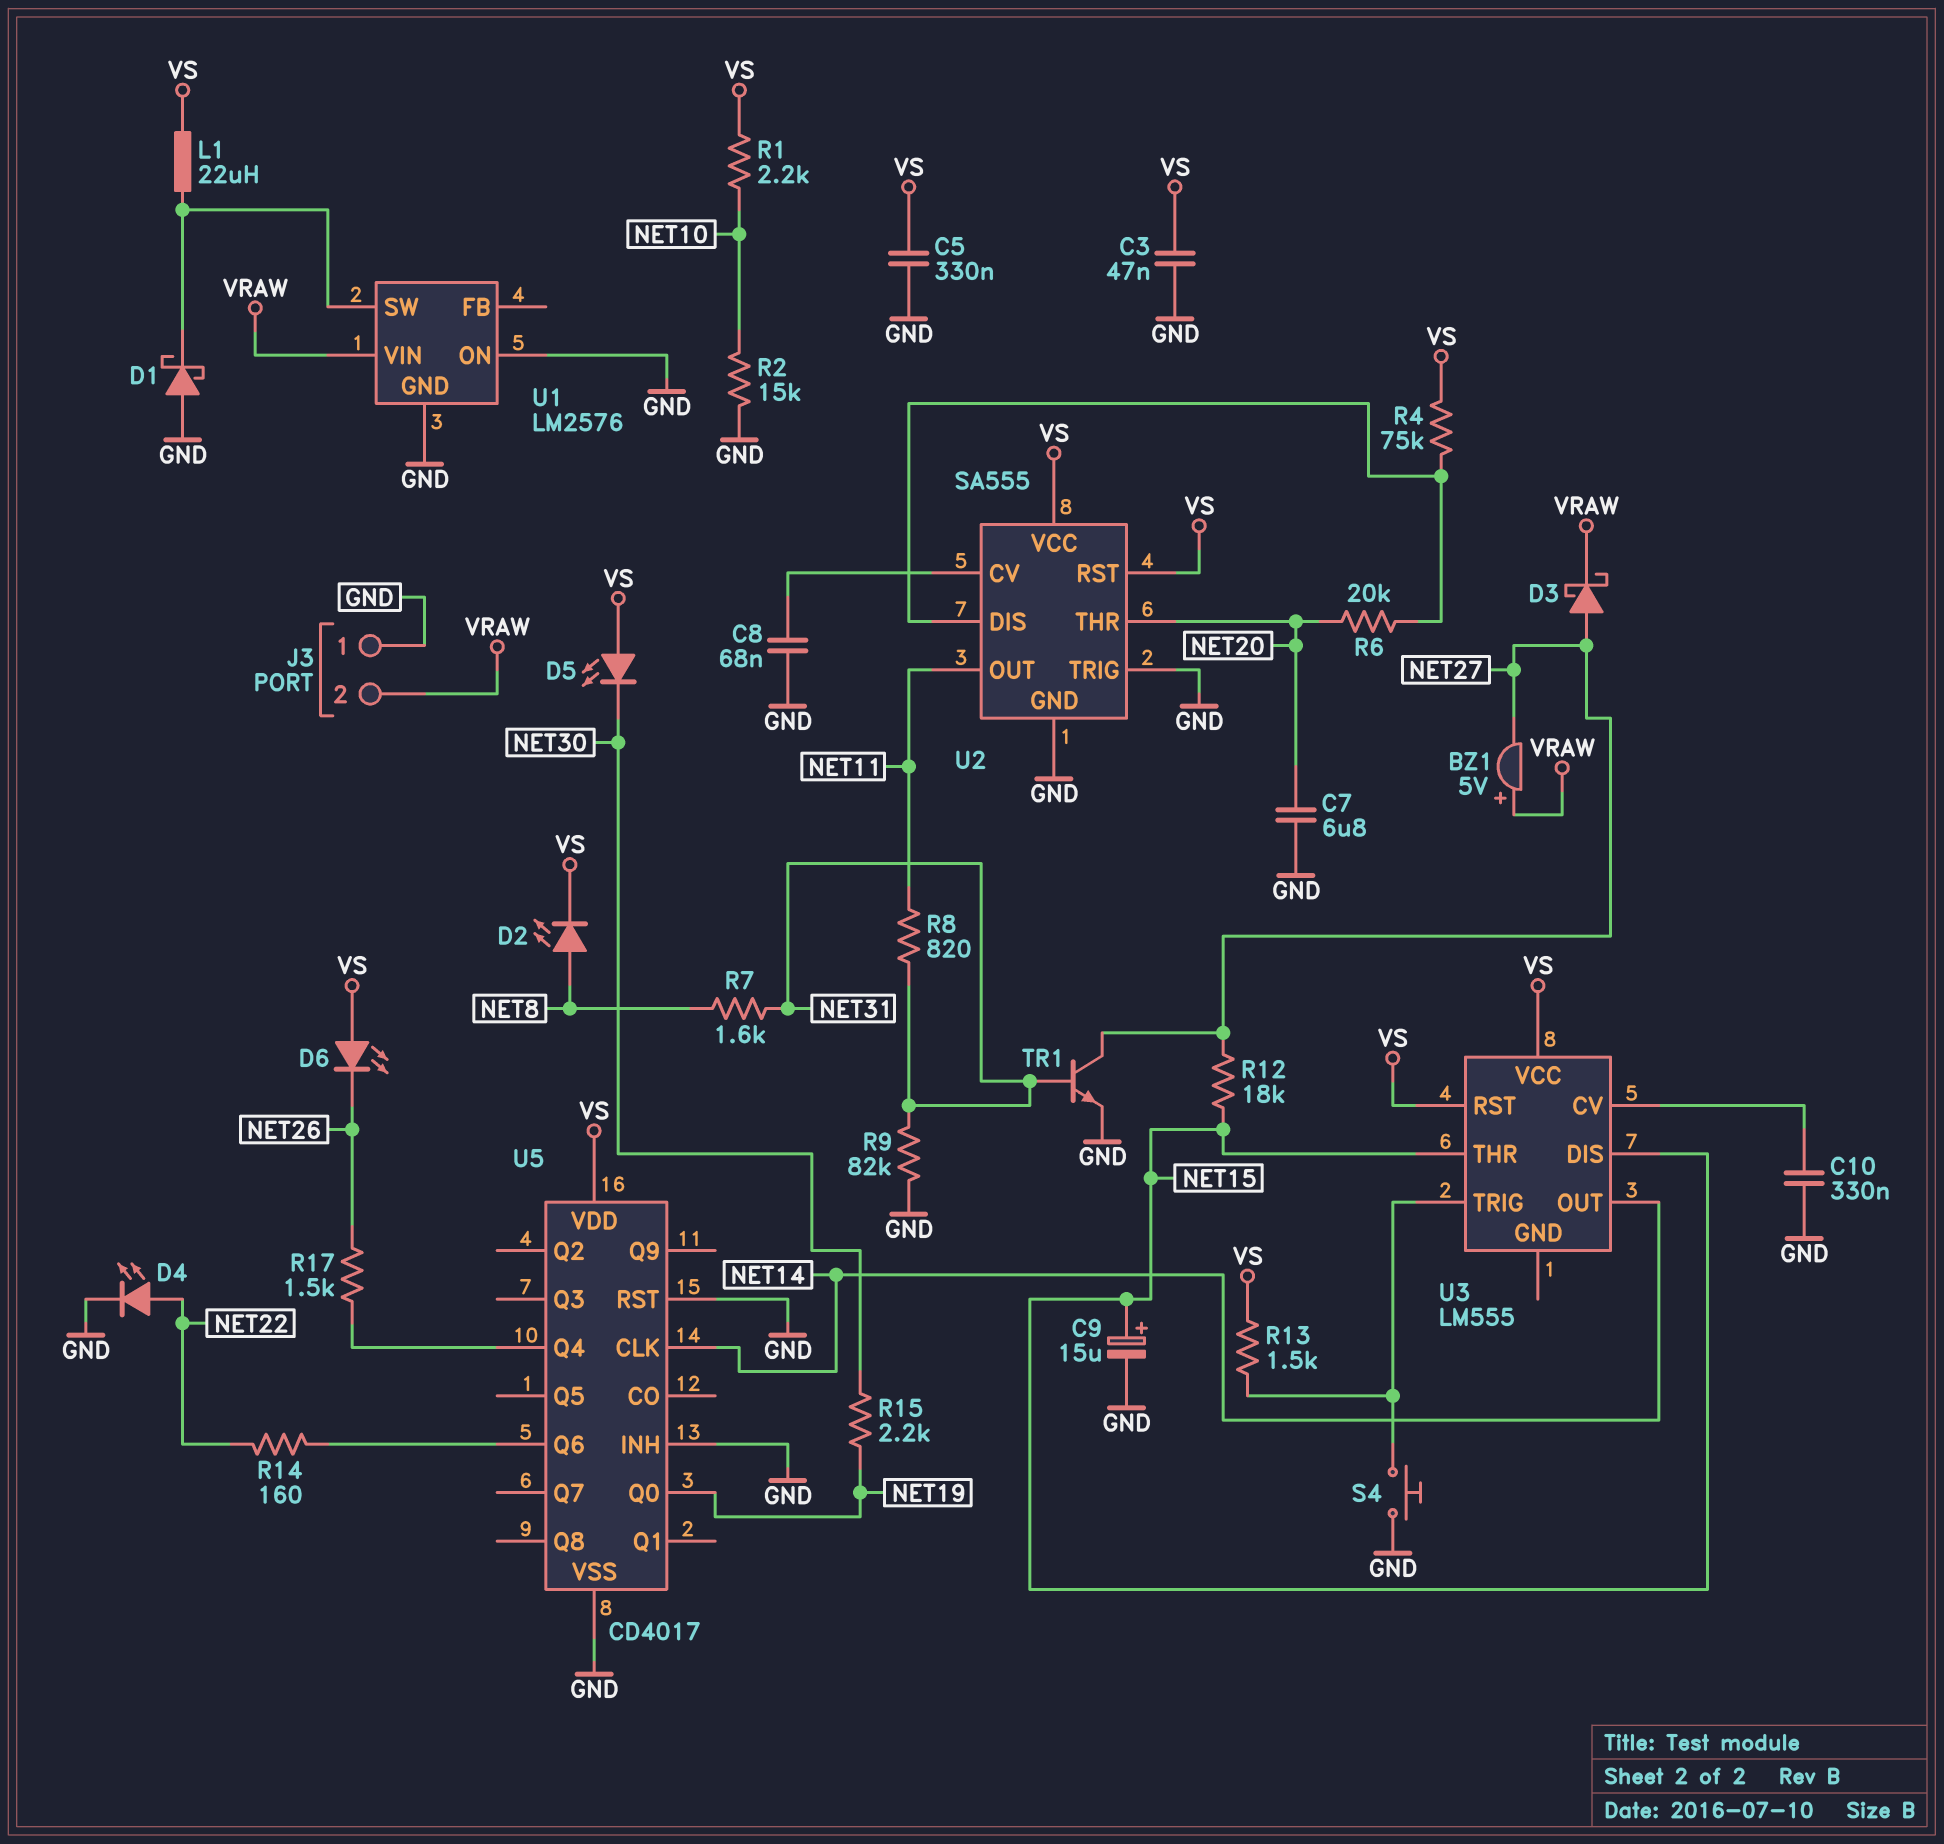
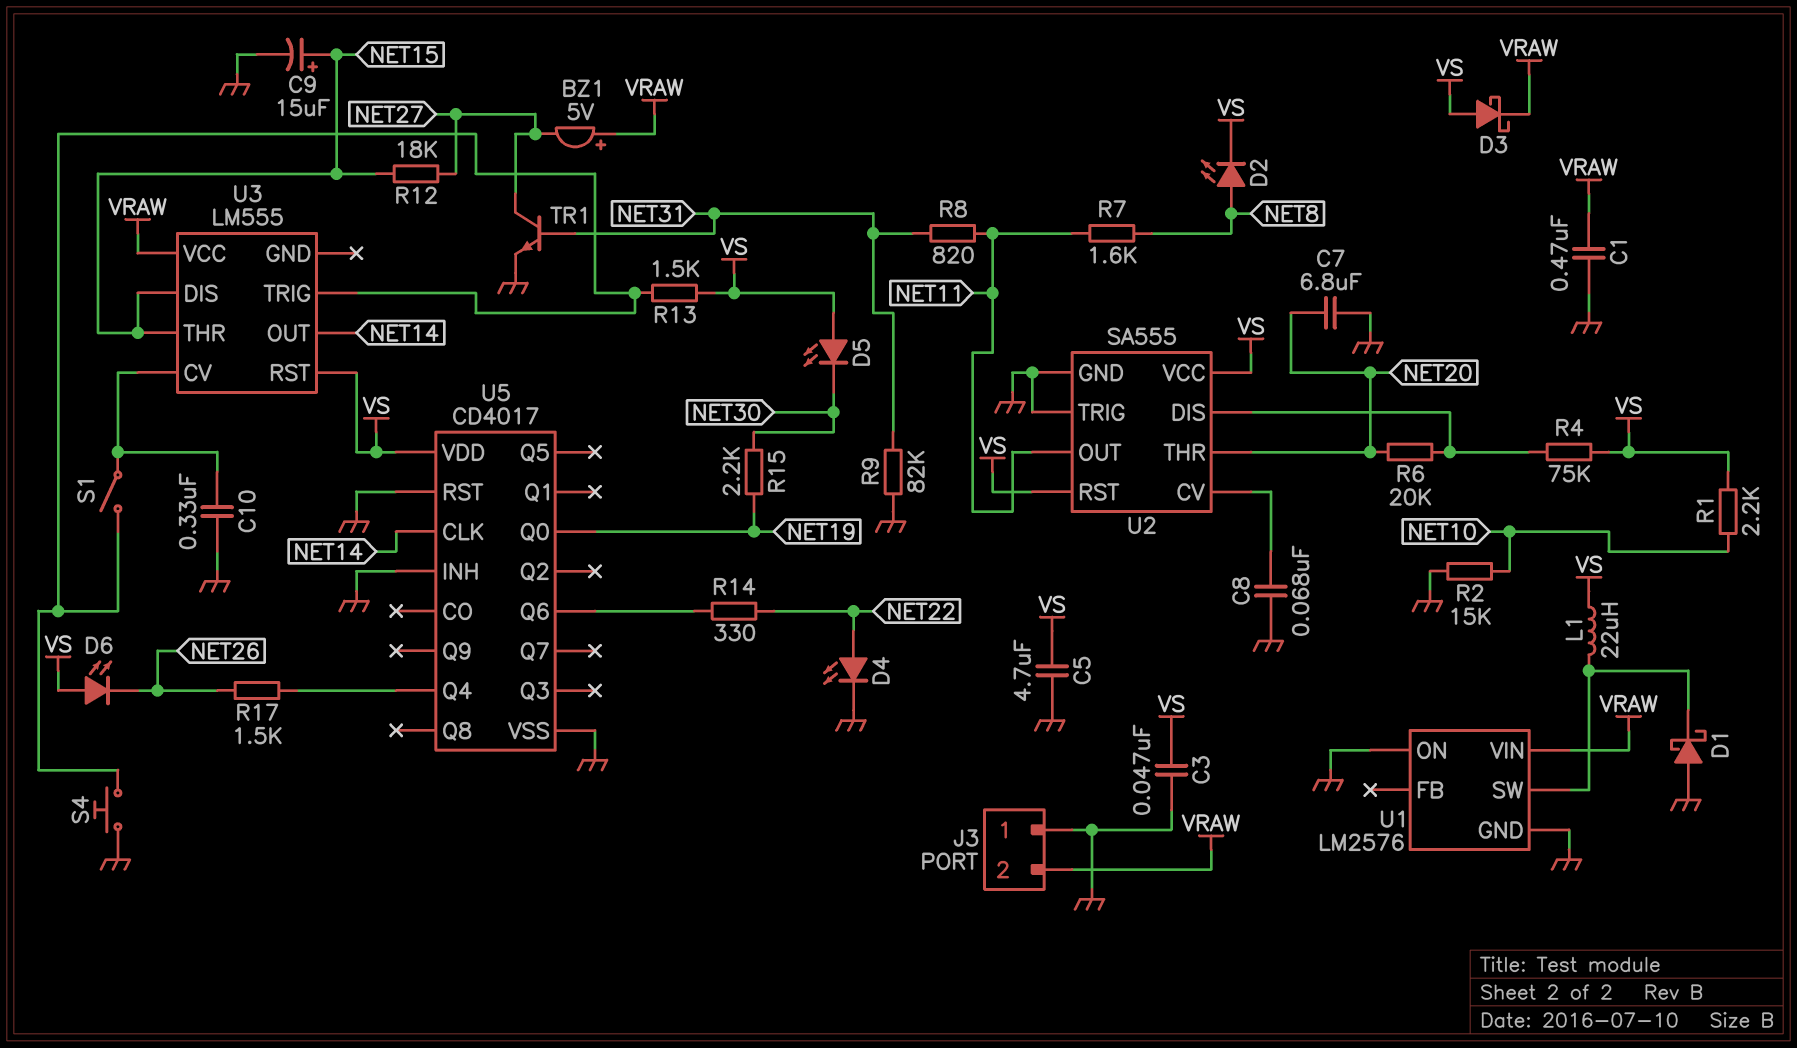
C1: none -> 470nF (GND, VRAW)
C5: 330nF (GND, VS) -> 4.7uF (GND, VS)
D3: schottky (A NET27, K VRAW) -> schottky (A VS, K VRAW)
R7: 1.6k (NET8, NET31) -> 1.6k (NET8, NET11)
R14: 160 (NET22, U5/Q6) -> 330 (NET22, U5/Q6)
S1: none -> switch (U3/CV, U3/TRIG)
U3 pin VCC: VS -> VRAW

